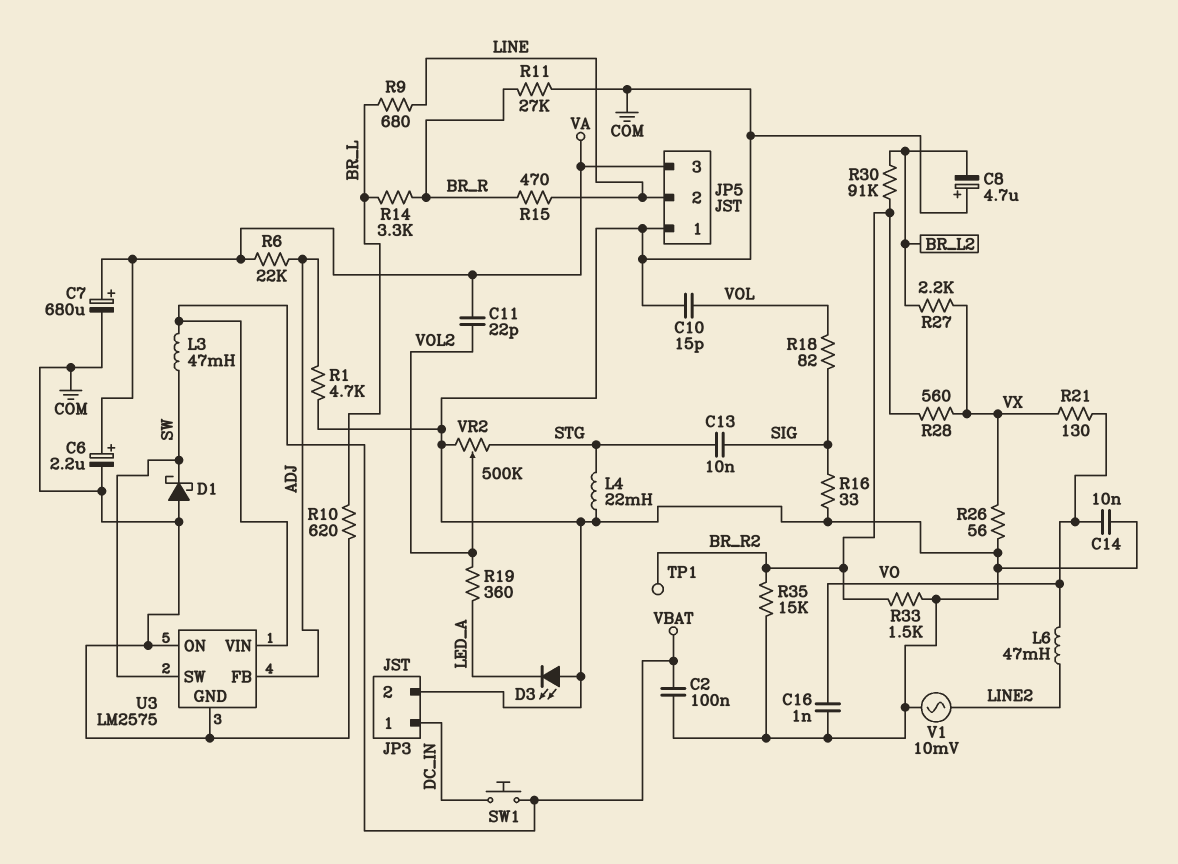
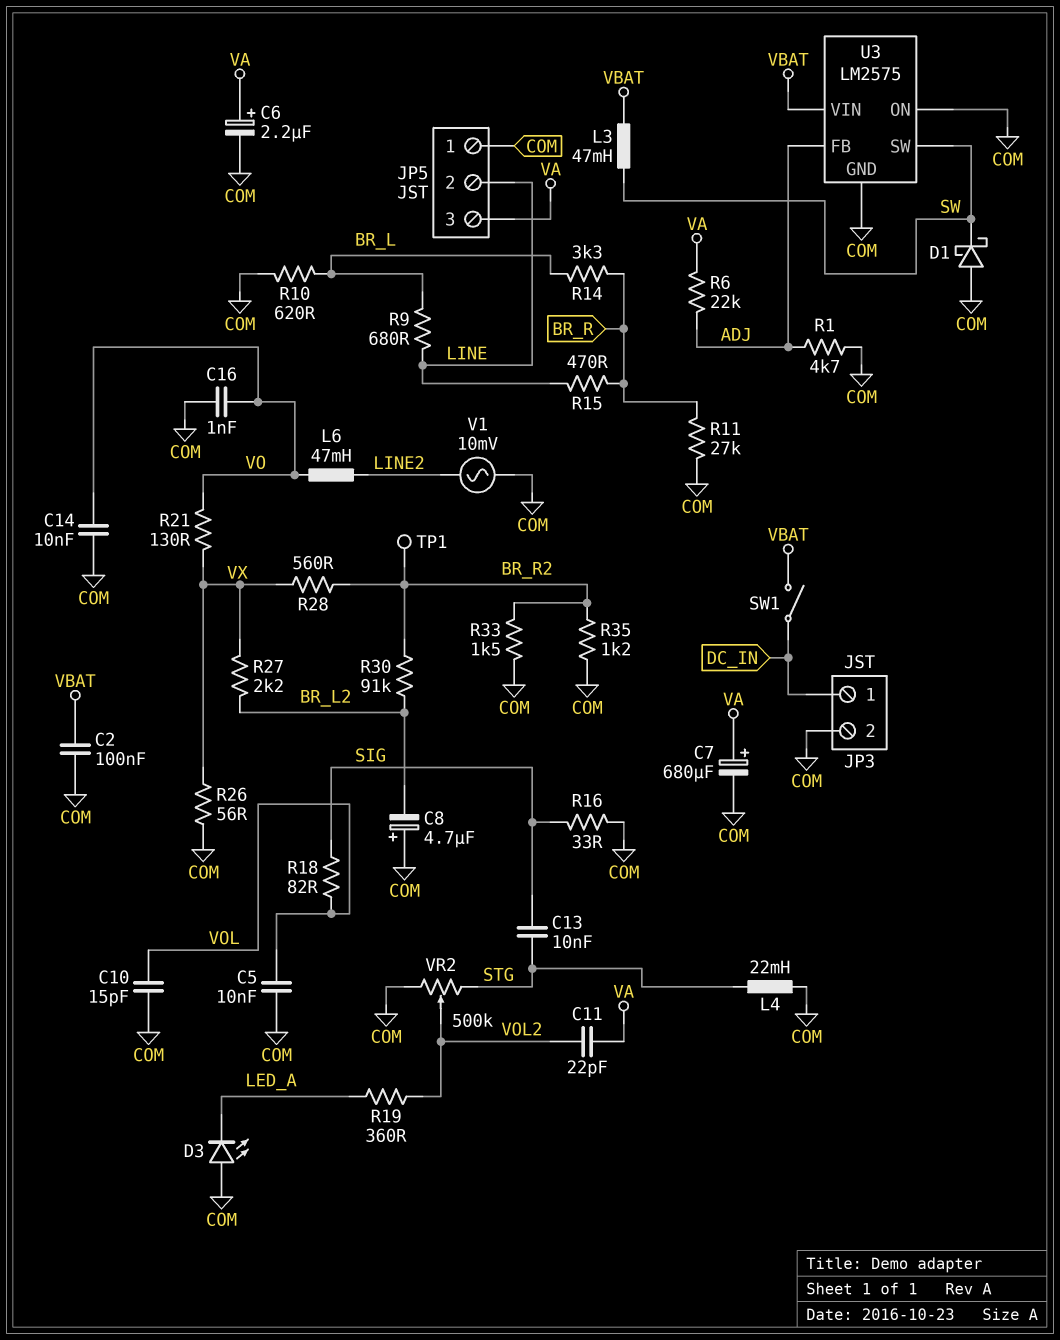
C5: none -> 10nF (COM, VOL)
R35: 15k (BR_R2, COM) -> 1.2k (BR_R2, COM)
SW1: button (DC_IN, VBAT) -> switch (DC_IN, VBAT)

